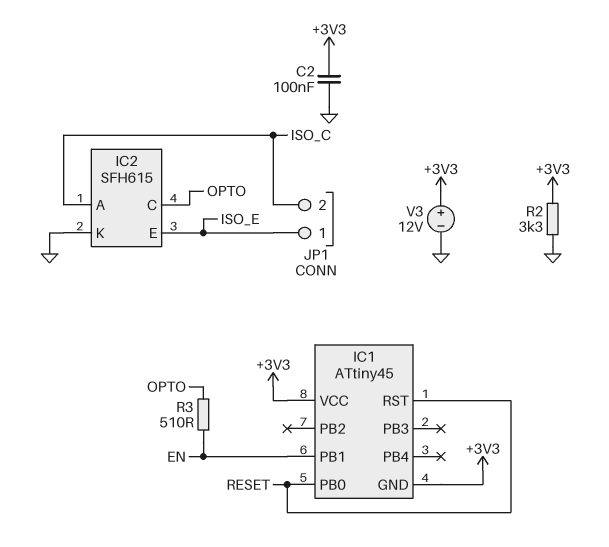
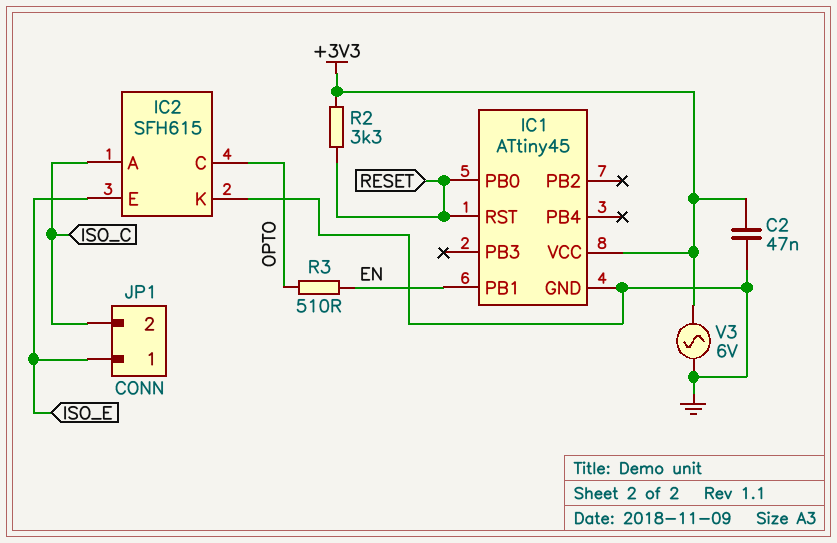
C2: 100nF (+3V3, GND) -> 47nF (+3V3, GND)
IC1 pin GND: +3V3 -> GND
R2: 3.3k (+3V3, GND) -> 3.3k (+3V3, RESET)
V3: 12V (plus +3V3, minus GND) -> AC 6V (+3V3, GND)

